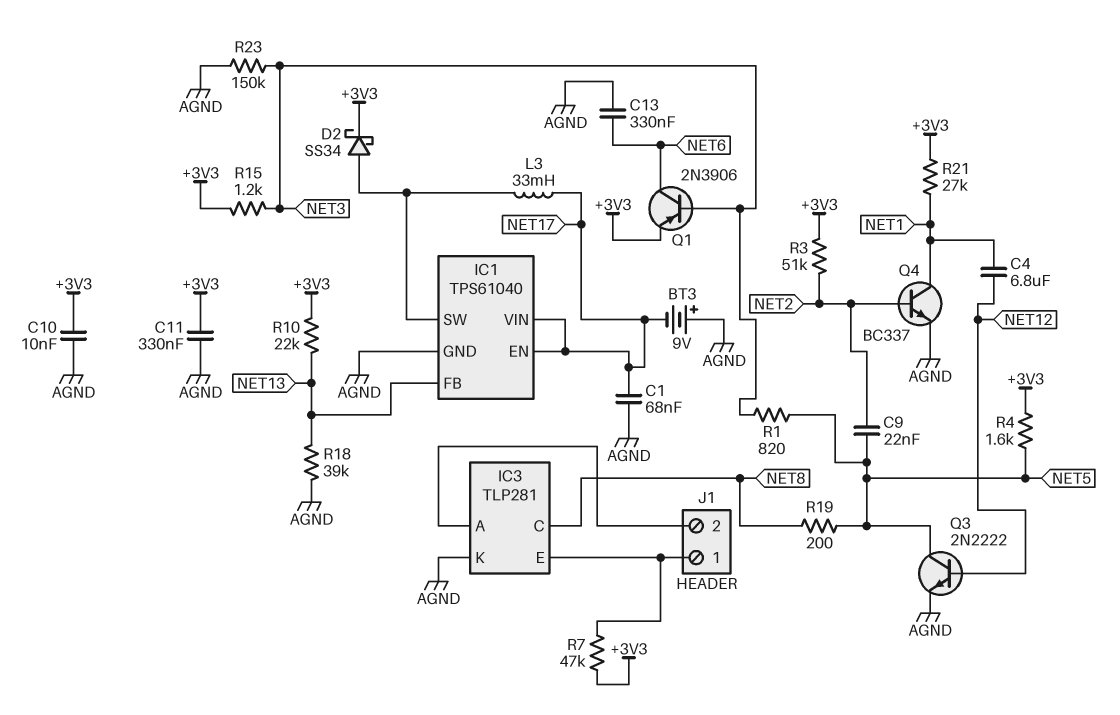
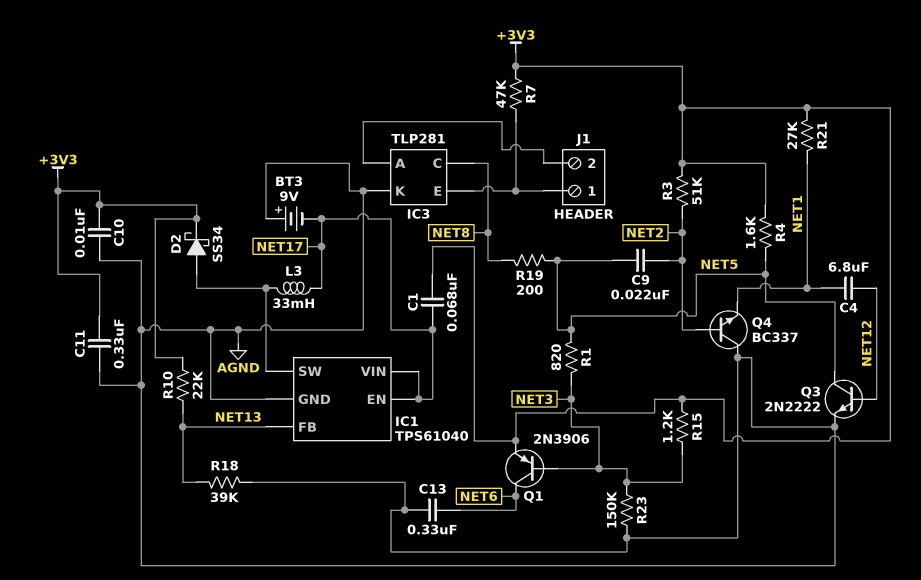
C1: 68nF (AGND, NET17) -> 68nF (+3V3, NET17)
Q4: NPN BC337 (B NET2, C NET1, E AGND) -> NPN BC337 (B NET2, C AGND, E NET1)

